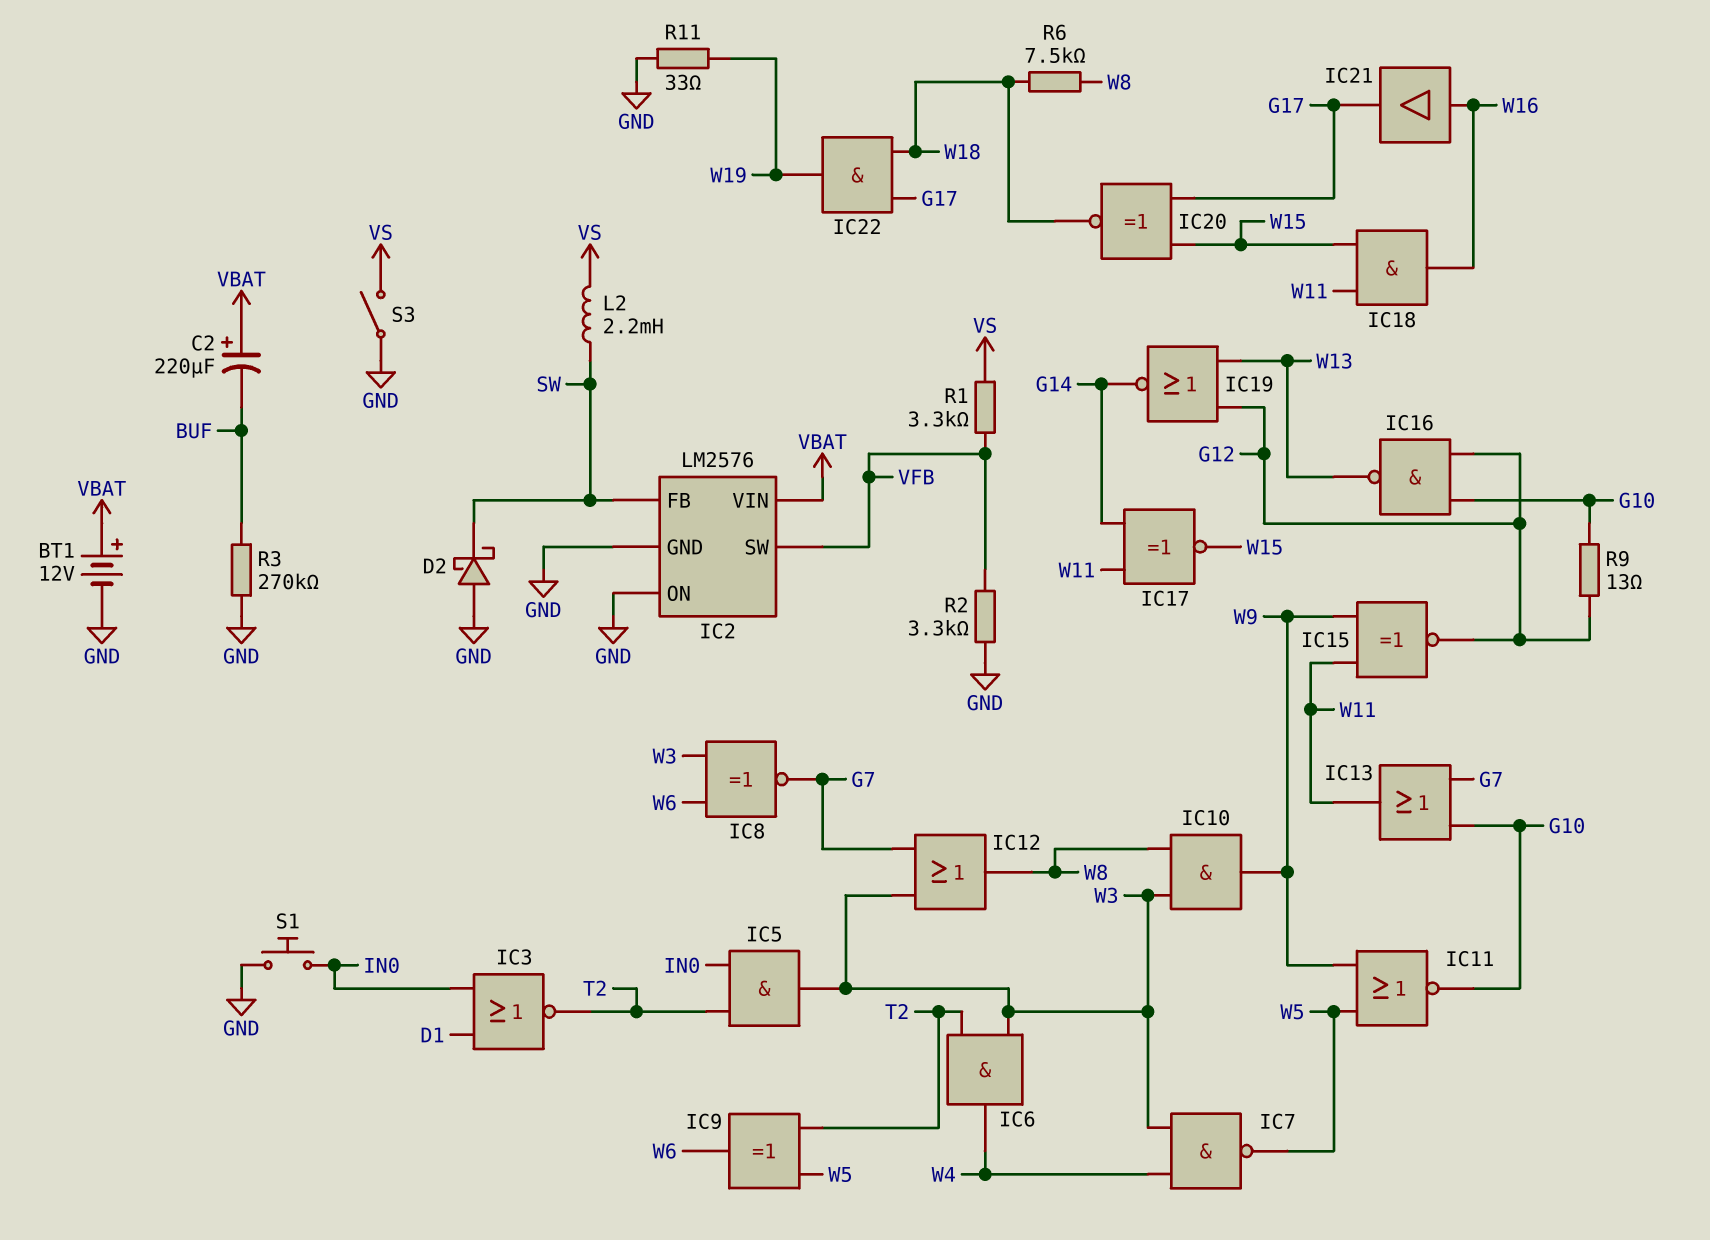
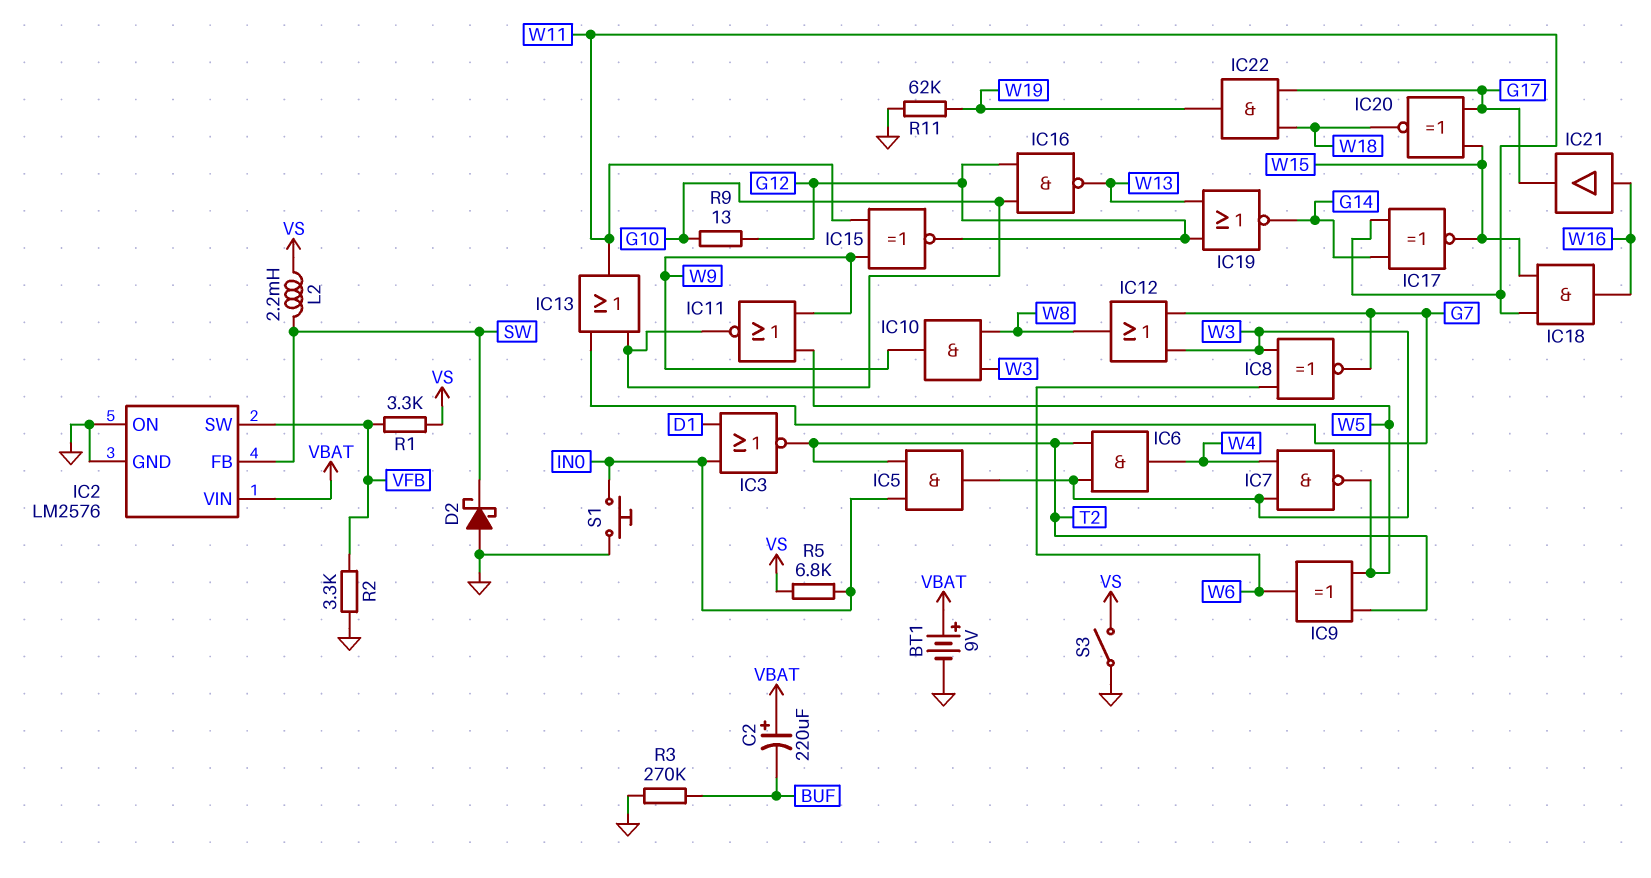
BT1: 12V (plus VBAT, minus GND) -> 9V (plus VBAT, minus GND)
R5: none -> 6.8k (IN0, VS)
R6: 7.5k (W8, W18) -> none
R11: 33 (GND, W19) -> 62k (GND, W19)

